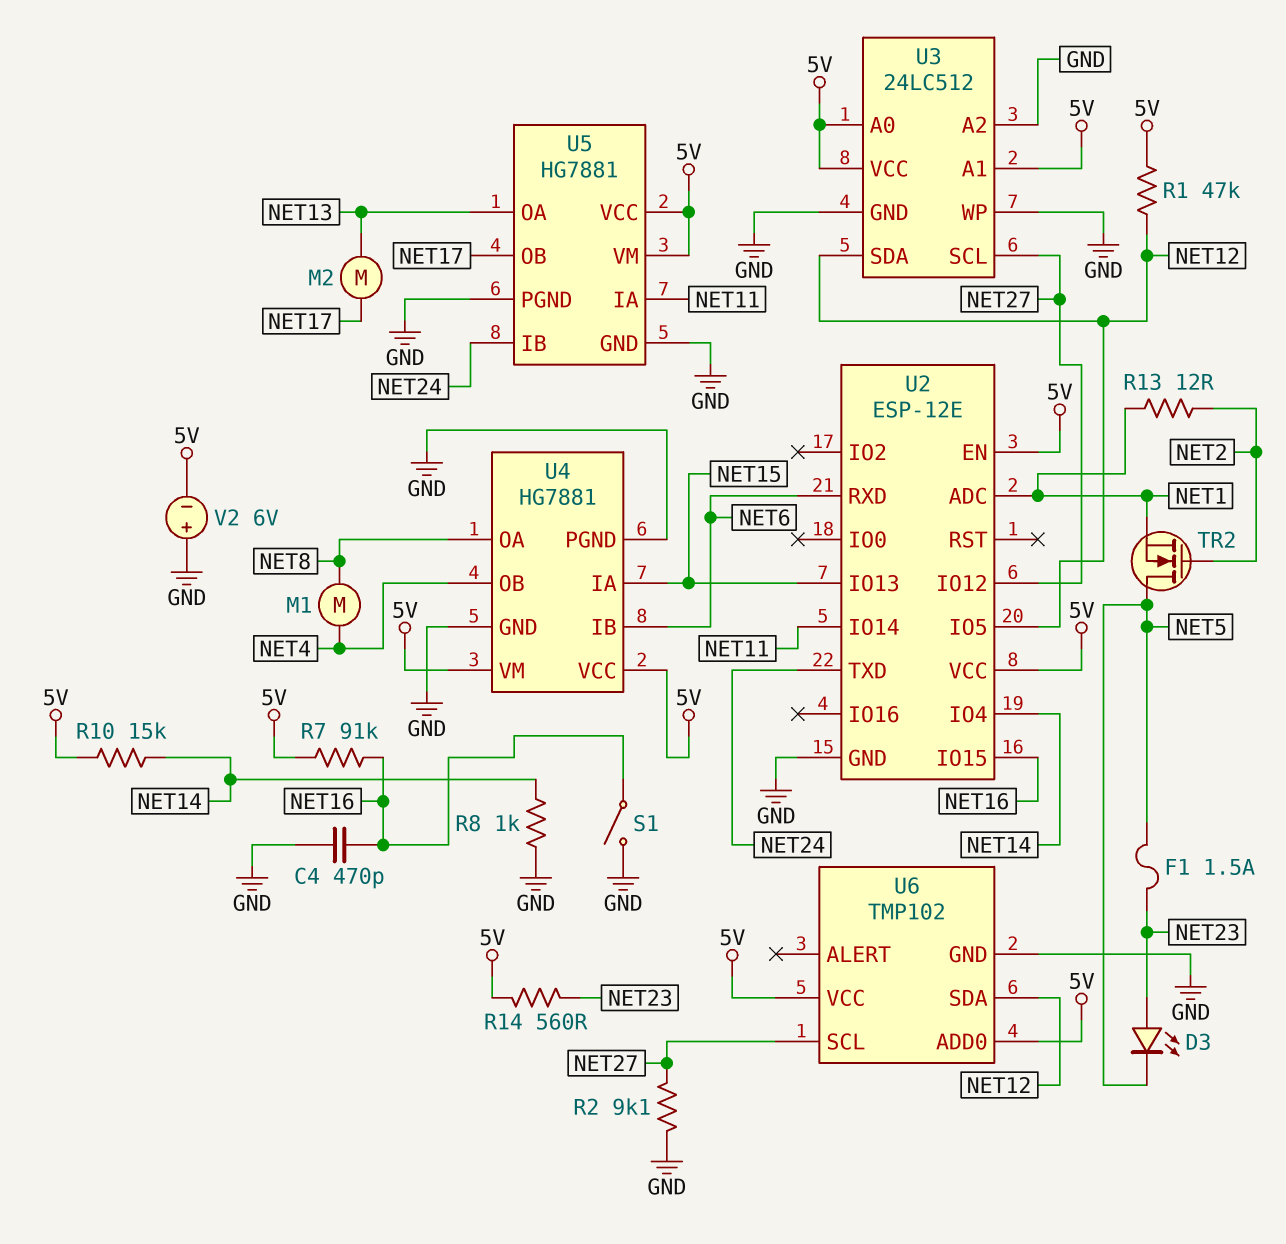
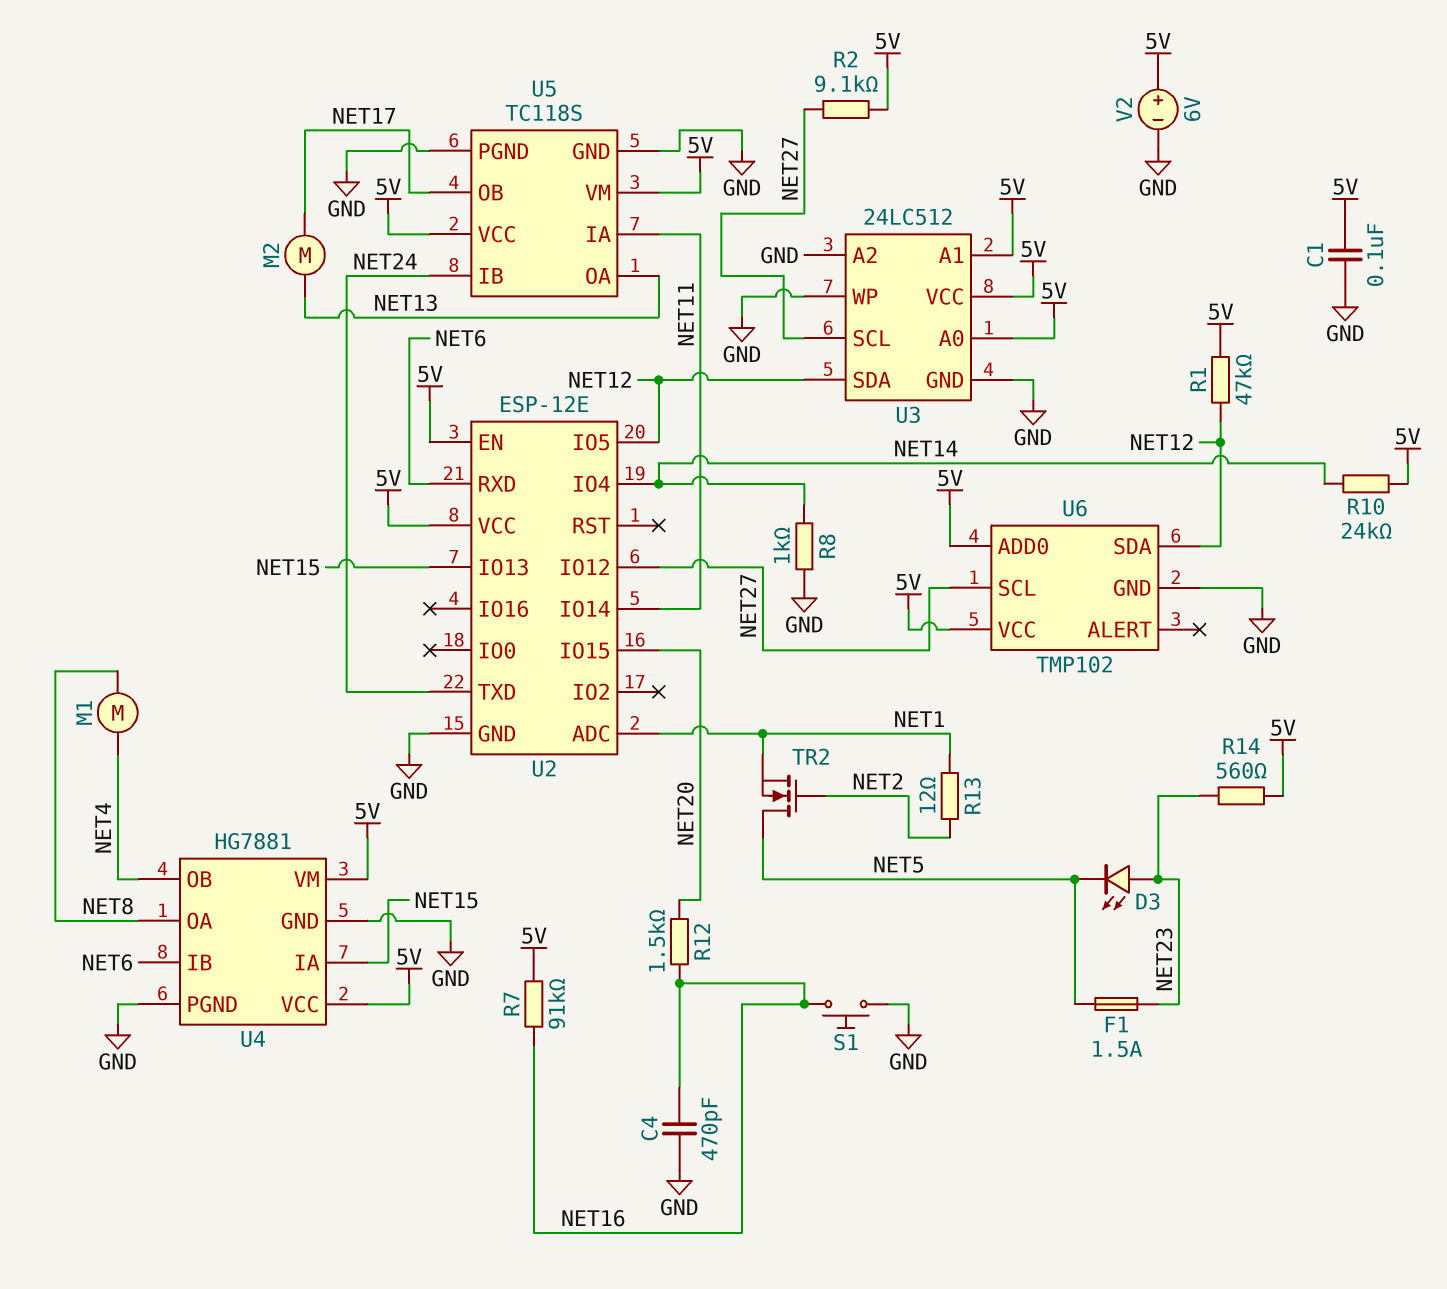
C1: none -> 100nF (5V, GND)
R2: 9.1k (GND, NET27) -> 9.1k (5V, NET27)
R10: 15k (5V, NET14) -> 24k (5V, NET14)
R12: none -> 1.5k (NET16, NET20)
S1: switch (GND, NET16) -> button (GND, NET16)
U2 pin IO15: NET16 -> NET20
U5: HG7881 -> TC118S
V2: 6V (plus GND, minus 5V) -> 6V (plus 5V, minus GND)

